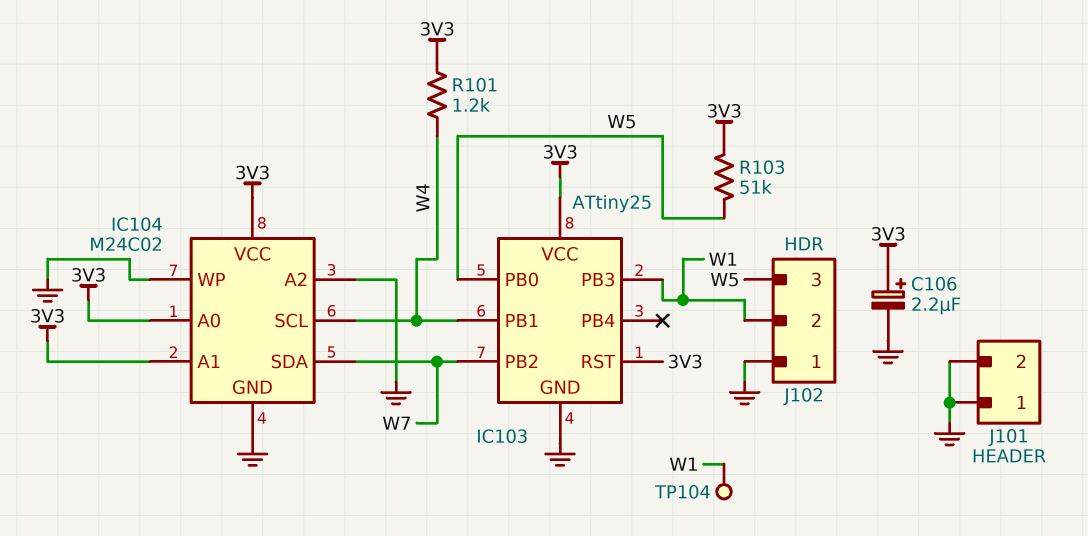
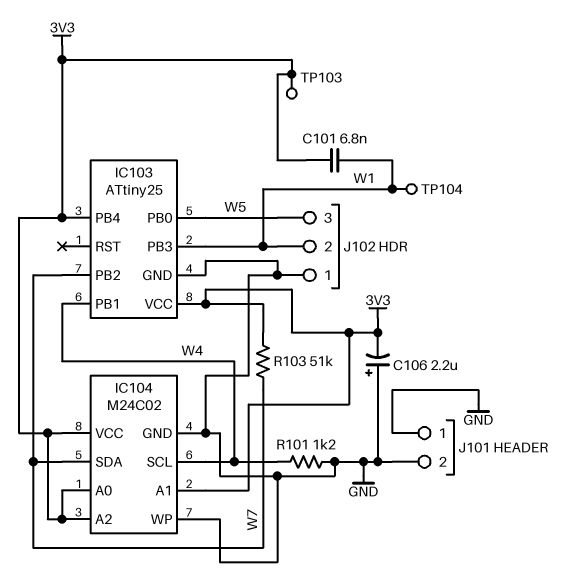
C101: none -> 6.8nF (3V3, W1)
C106: 2.2uF (plus 3V3, minus GND) -> 2.2uF (plus GND, minus 3V3)
IC103 pin PB4: none -> 3V3
IC103 pin RST: 3V3 -> none
IC104 pin A2: GND -> 3V3
R101: 1.2k (3V3, W4) -> 1.2k (GND, W4)
R103: 51k (3V3, W5) -> 51k (3V3, W7)
TP103: none -> test point (3V3)

